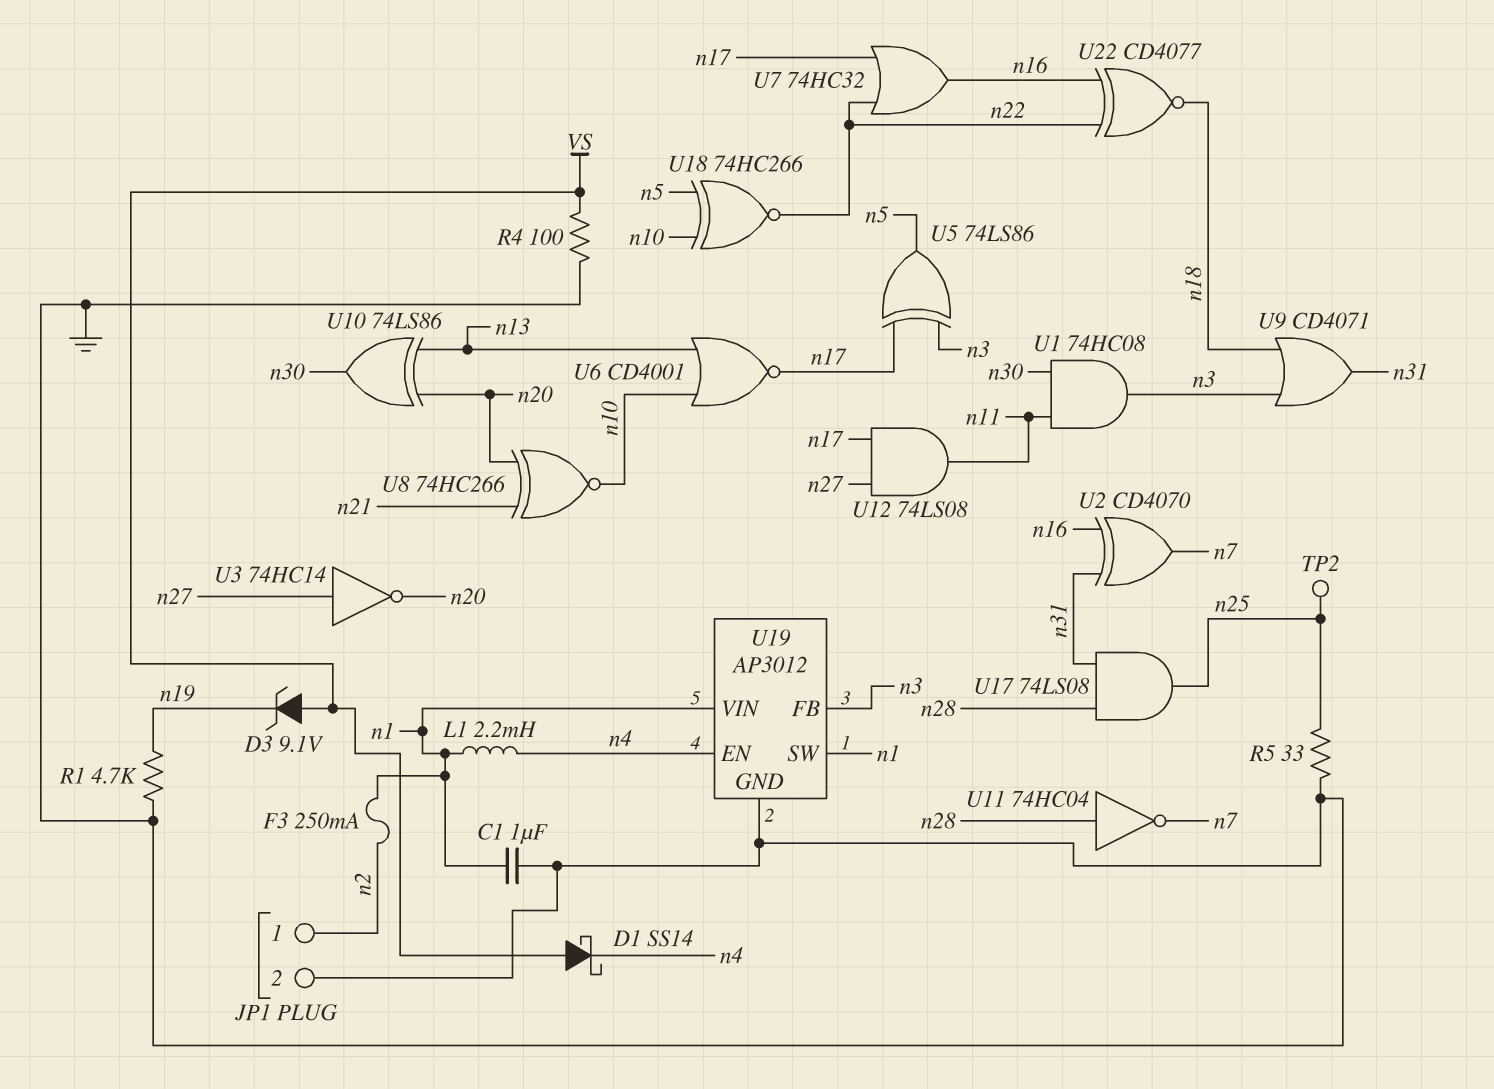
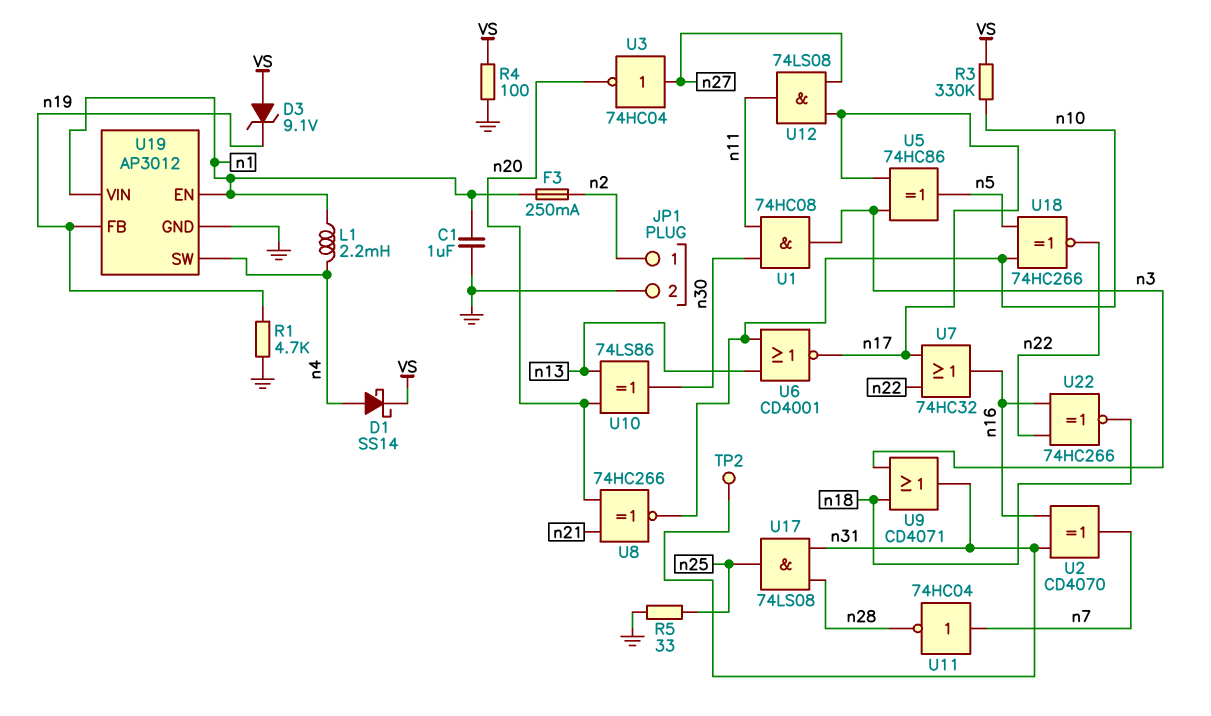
D1: schottky SS14 (A VS, K n4) -> schottky SS14 (A n4, K VS)
R3: none -> 330k (VS, n10)
TP2: test point (n25) -> test point (n31)
U3: NOT 74HC14 (in n27, out n20) -> NOT 74HC04 (in n27, out n20)
U5: XOR 74LS86 (in n3, in n17, out n5) -> XOR 74HC86 (in n3, in n17, out n5)
U11: NOT 74HC04 (in n28, out n7) -> NOT 74HC04 (in n7, out n28)
U19 pin EN: n4 -> n1
U19 pin FB: n3 -> n19
U19 pin SW: n1 -> n4
U22: XNOR CD4077 (in n16, in n22, out n18) -> XNOR 74HC266 (in n16, in n22, out n18)

